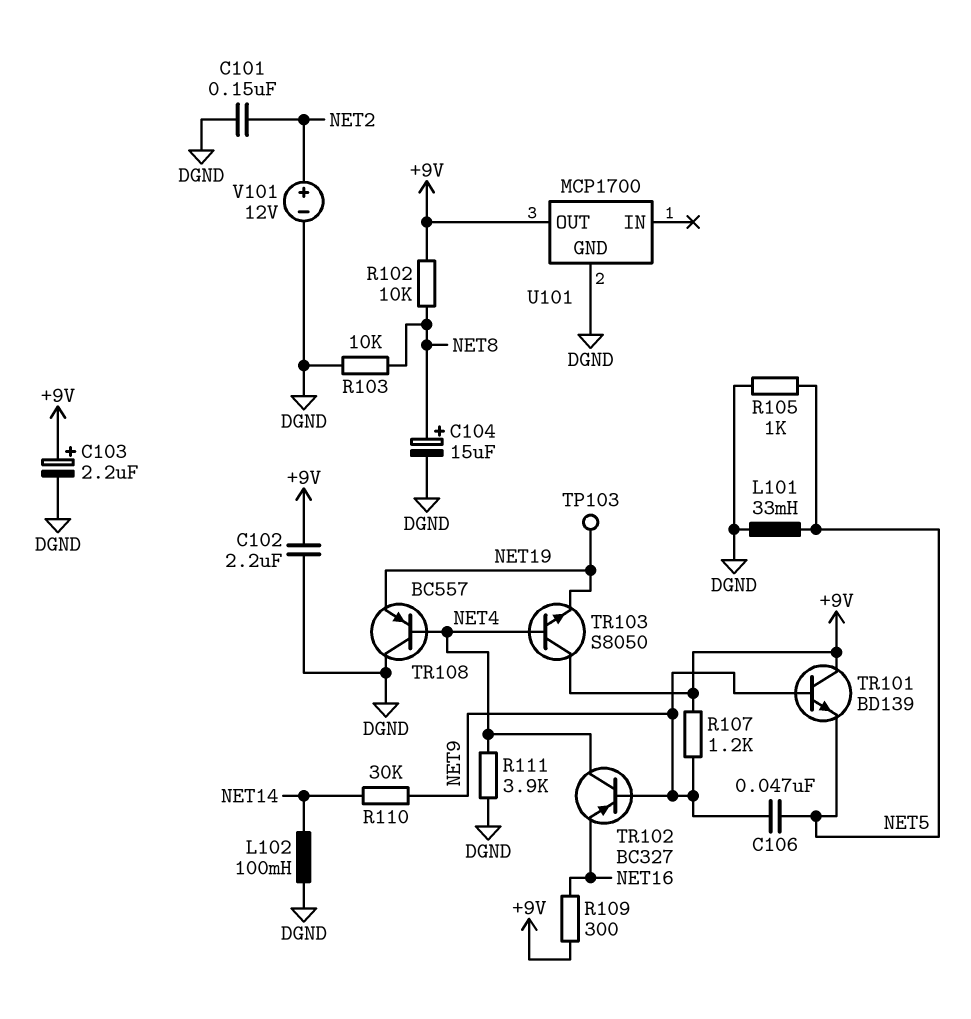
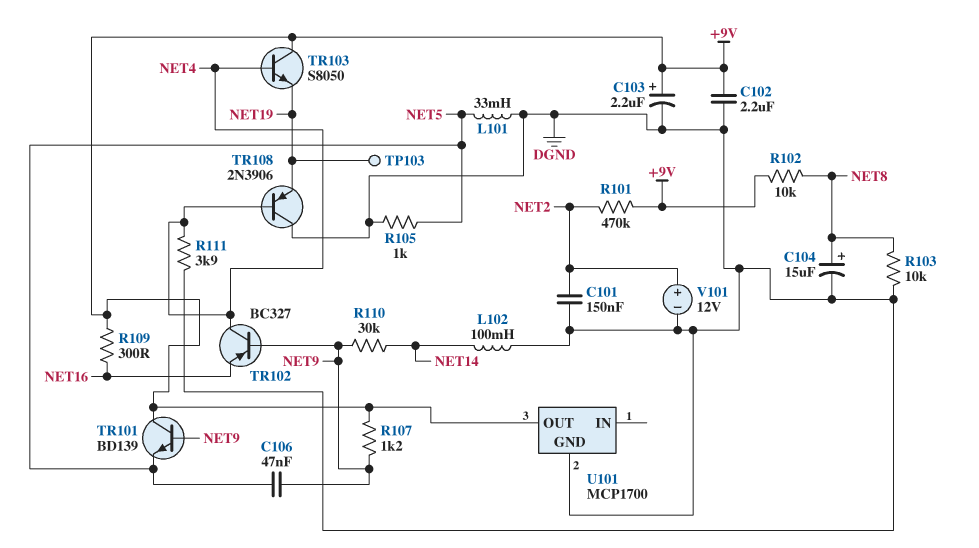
R101: none -> 470k (+9V, NET2)
TR108: PNP BC557 (B NET4, C DGND, E NET19) -> PNP 2N3906 (B NET4, C DGND, E NET19)

